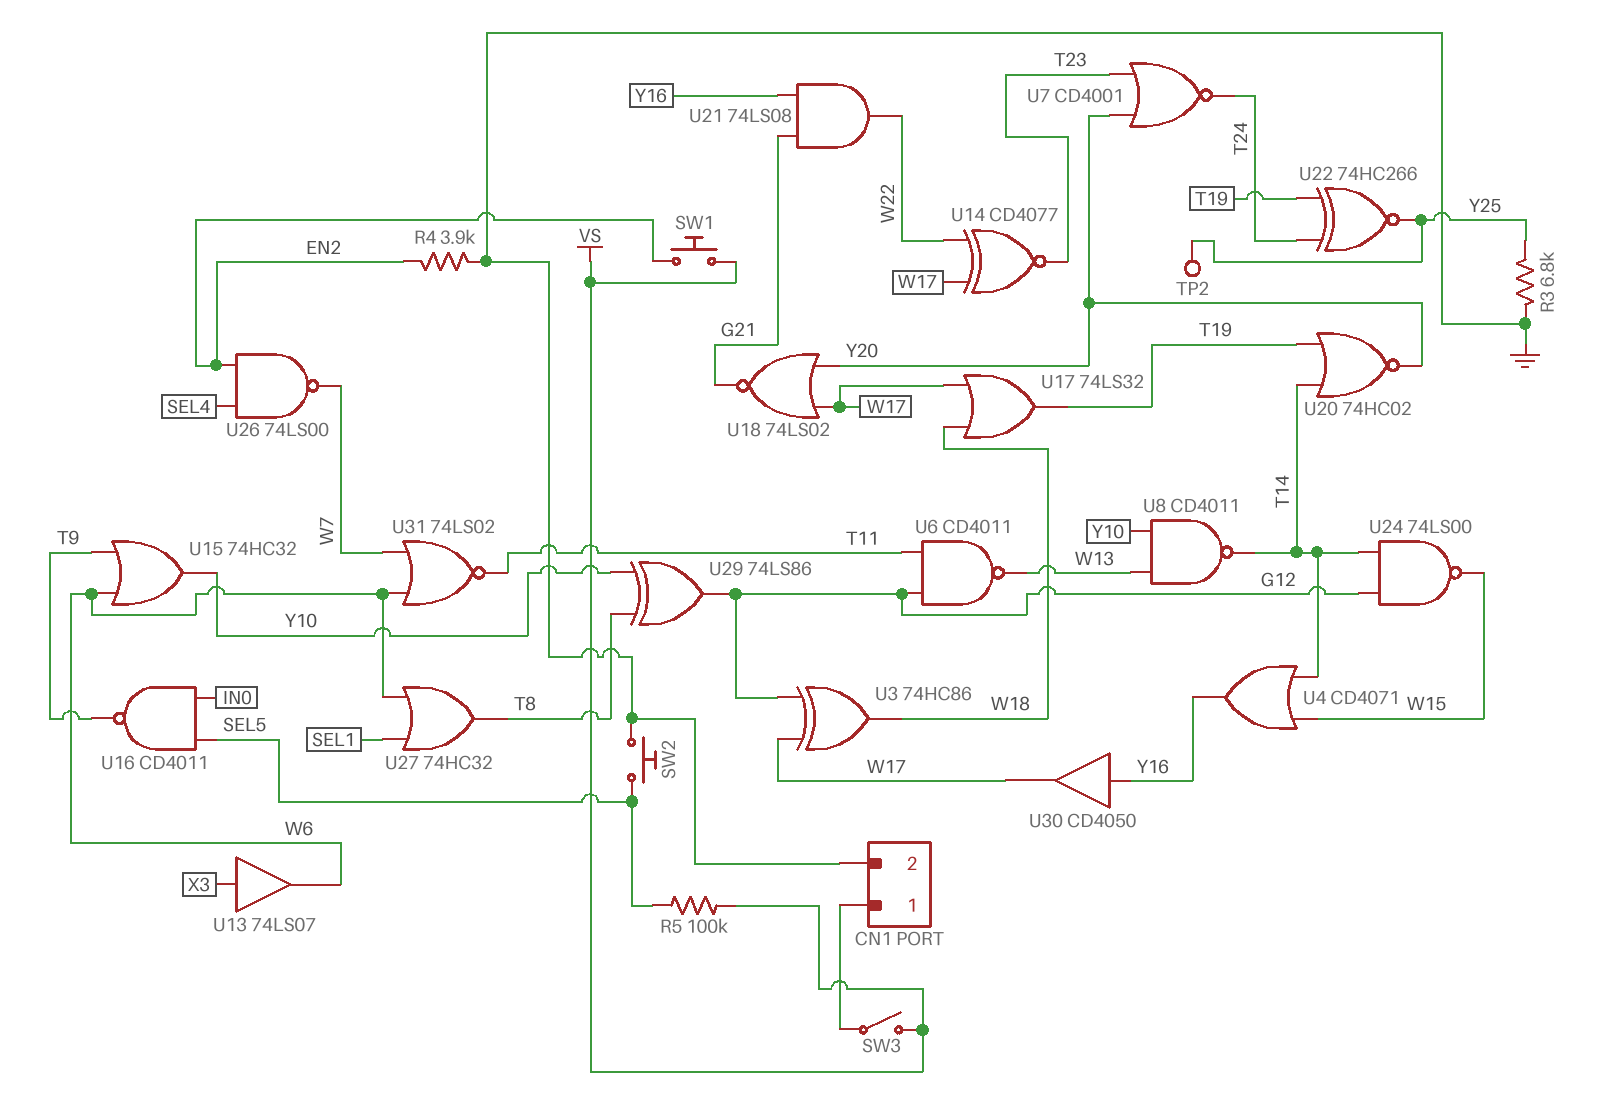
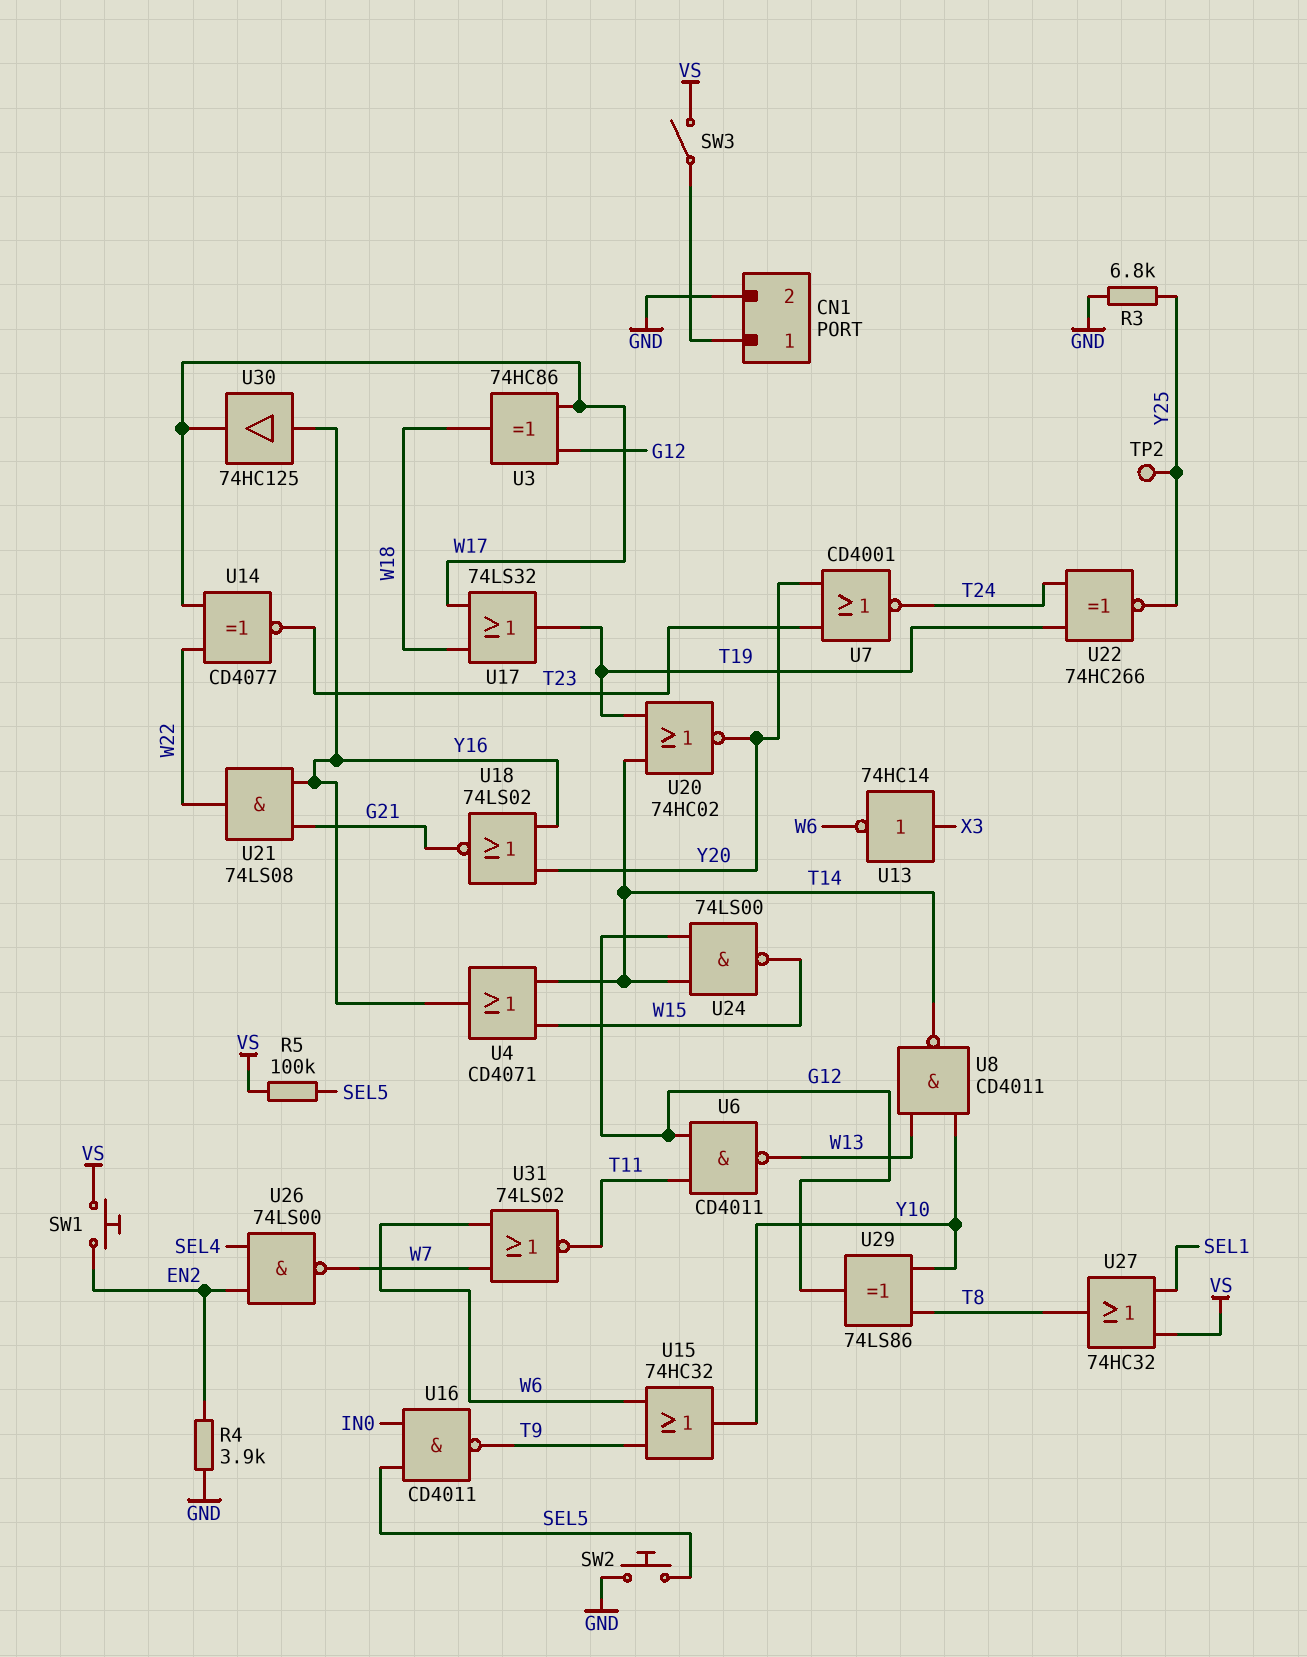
U13: buffer 74LS07 (in X3, out W6) -> NOT 74HC14 (in X3, out W6)
U18: NOR 74LS02 (in W17, in Y20, out G21) -> NOR 74LS02 (in Y16, in Y20, out G21)
U27: OR 74HC32 (in SEL1, in W6, out T8) -> OR 74HC32 (in SEL1, in VS, out T8)
U30: buffer CD4050 (in Y16, out W17) -> buffer 74HC125 (in Y16, out W17)

